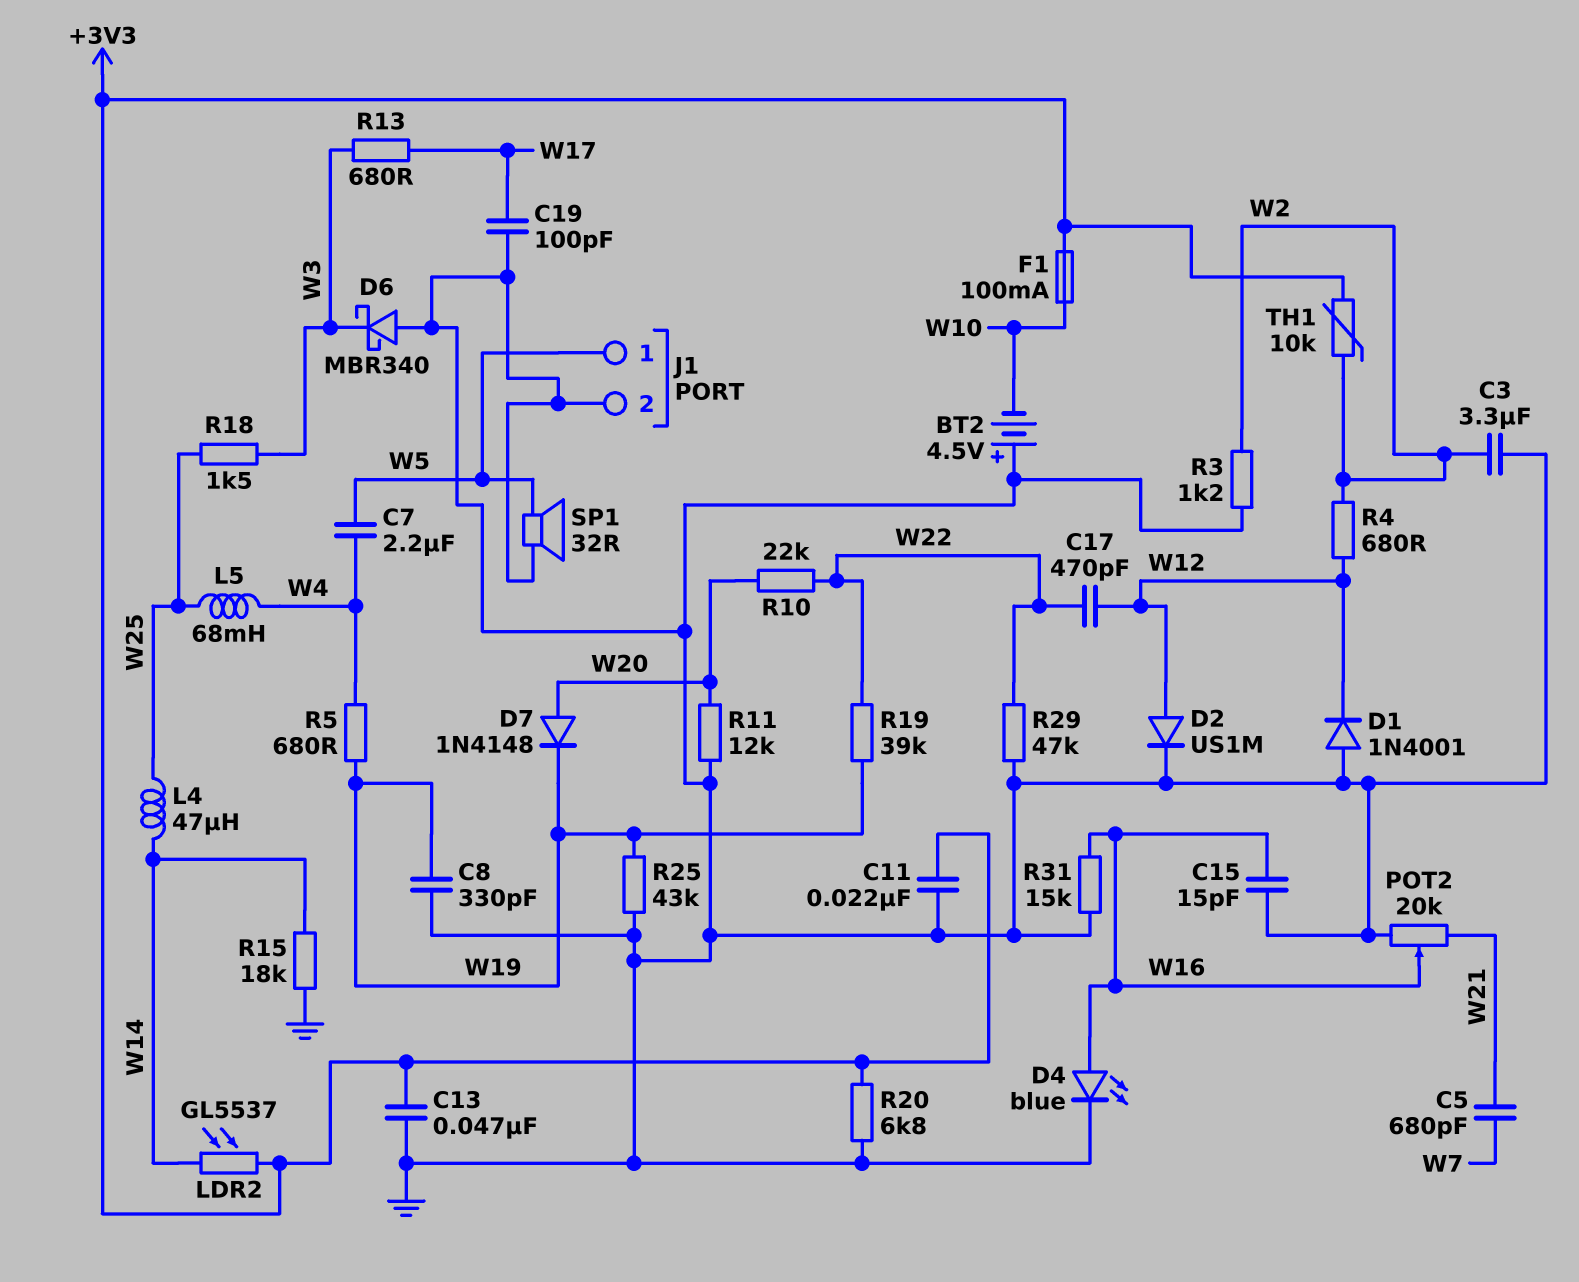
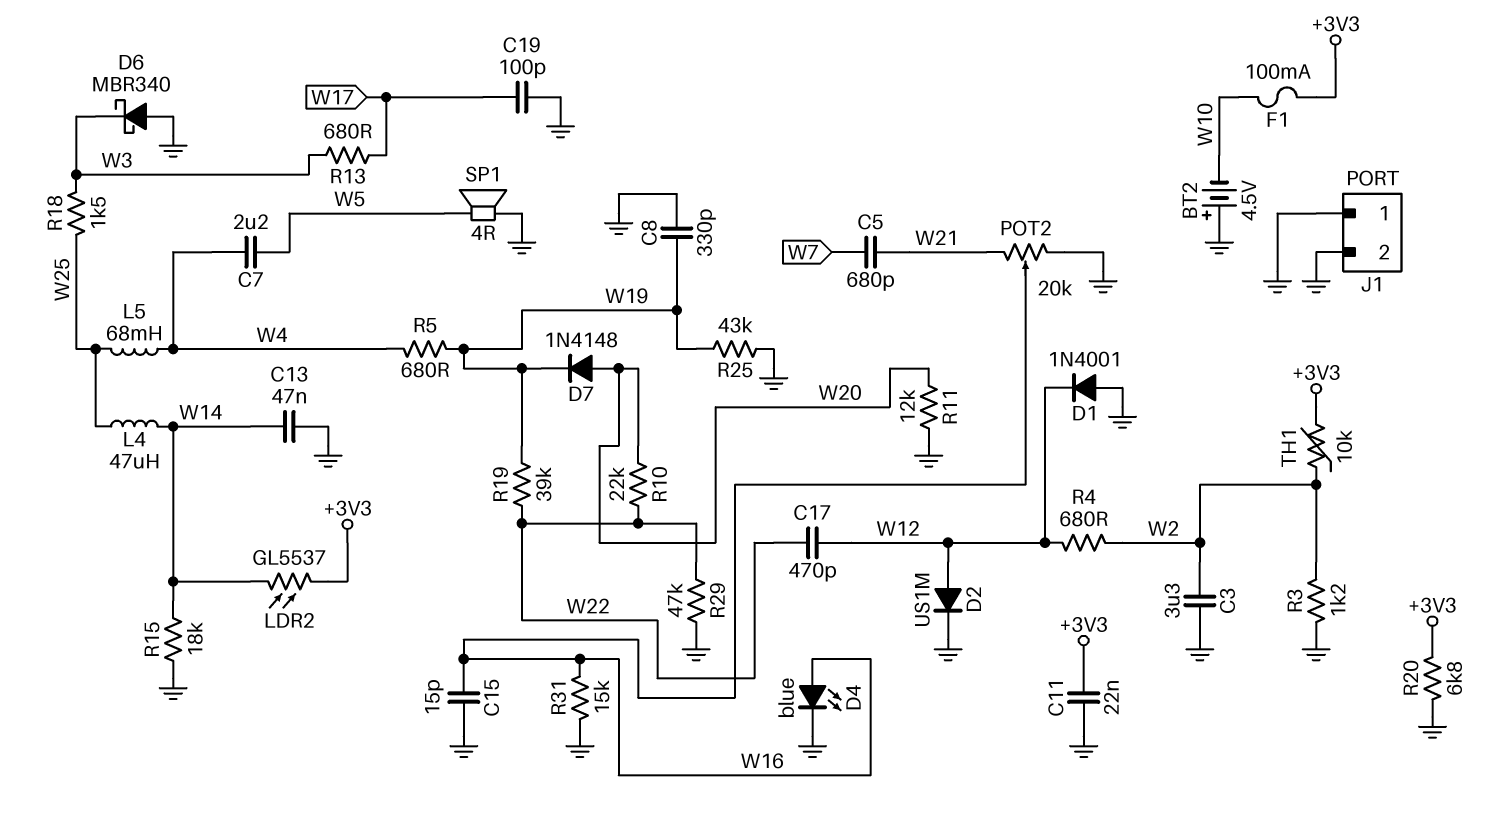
C13: 47nF (+3V3, GND) -> 47nF (GND, W14)
J1 pin 1: W5 -> GND
SP1: speaker 32R (GND, W5) -> speaker 4R (GND, W5)

